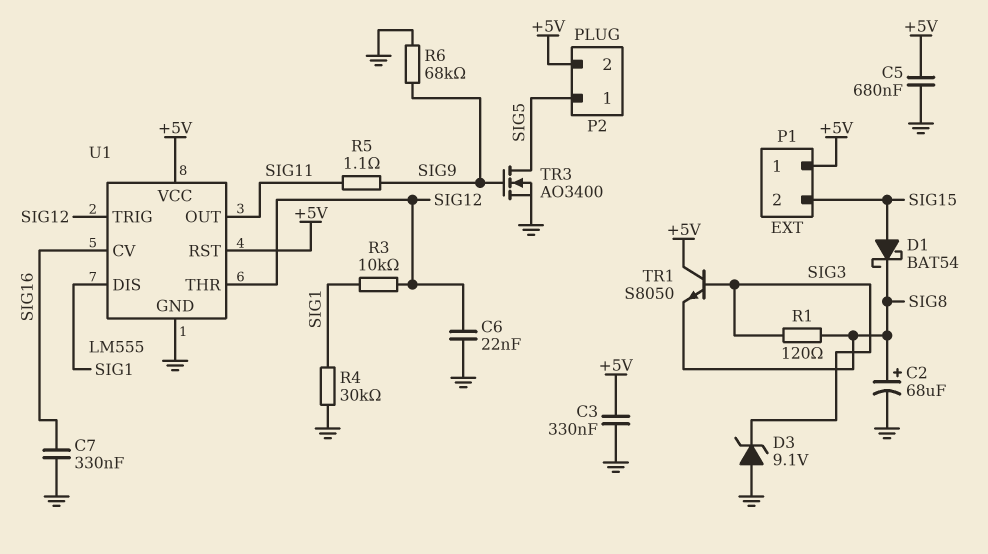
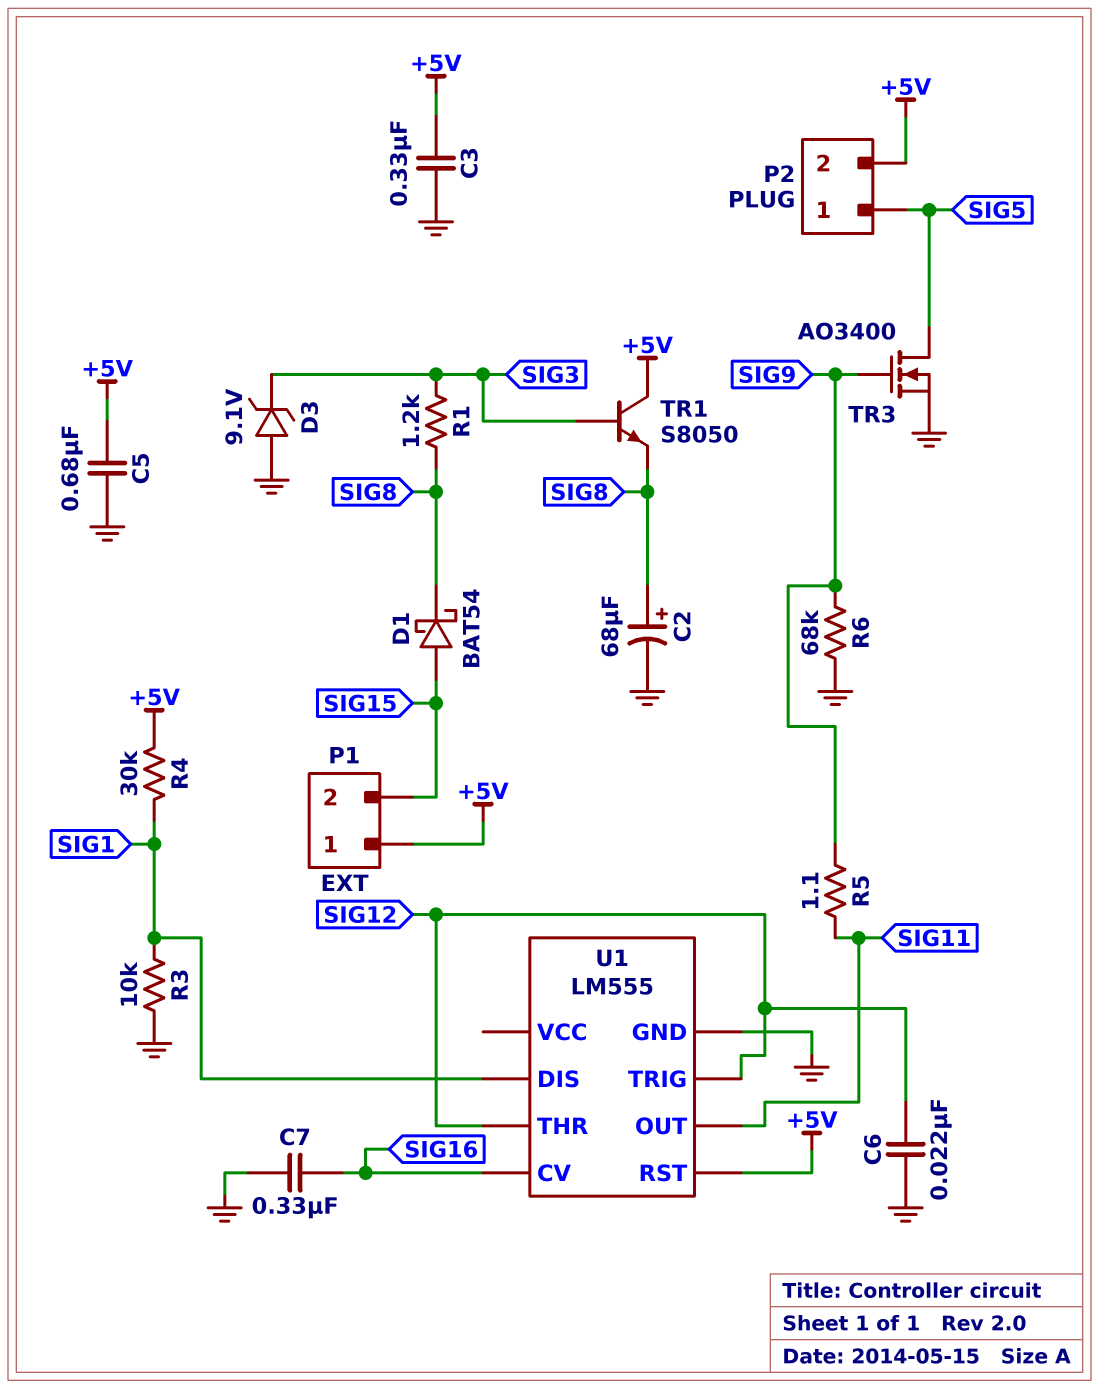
R1: 120 (SIG3, SIG8) -> 1.2k (SIG3, SIG8)
R3: 10k (SIG1, SIG12) -> 10k (GND, SIG1)
R4: 30k (GND, SIG1) -> 30k (+5V, SIG1)
U1 pin VCC: +5V -> none

